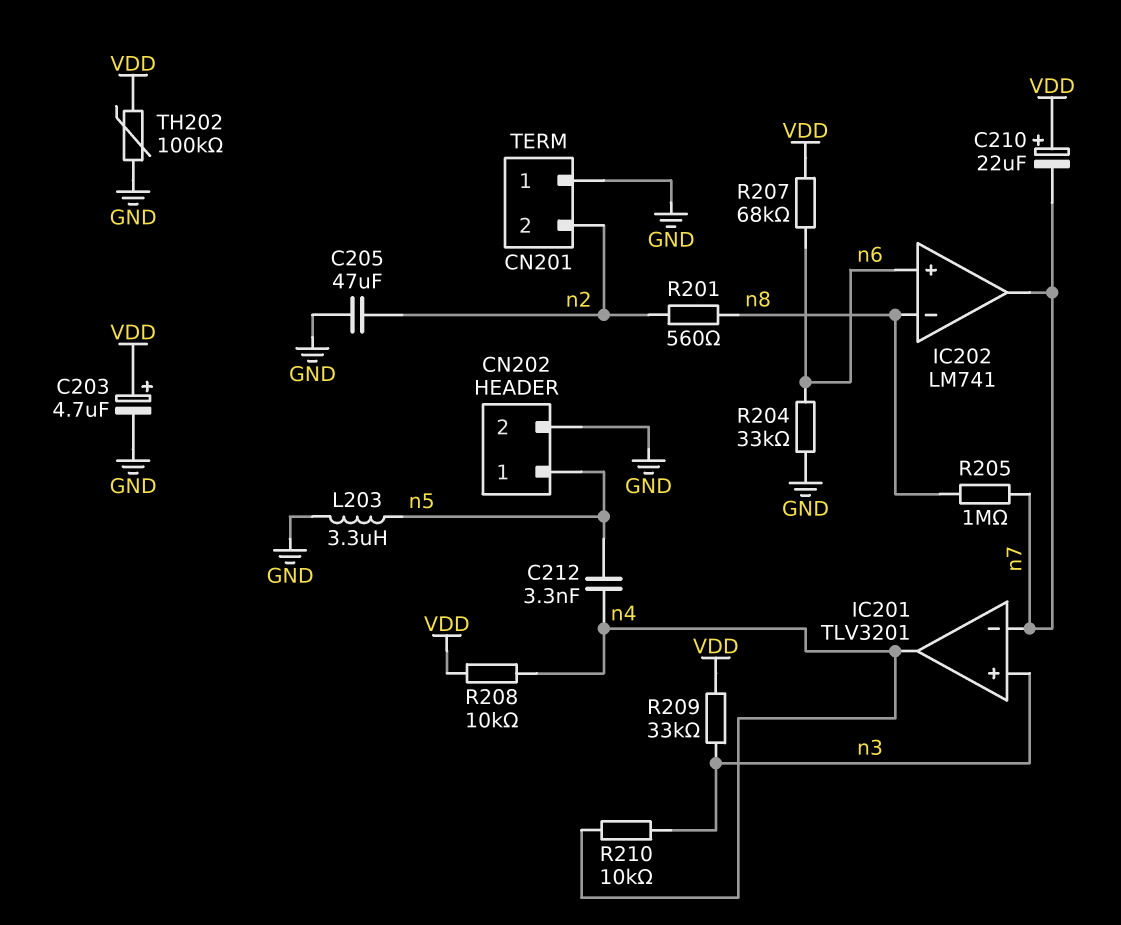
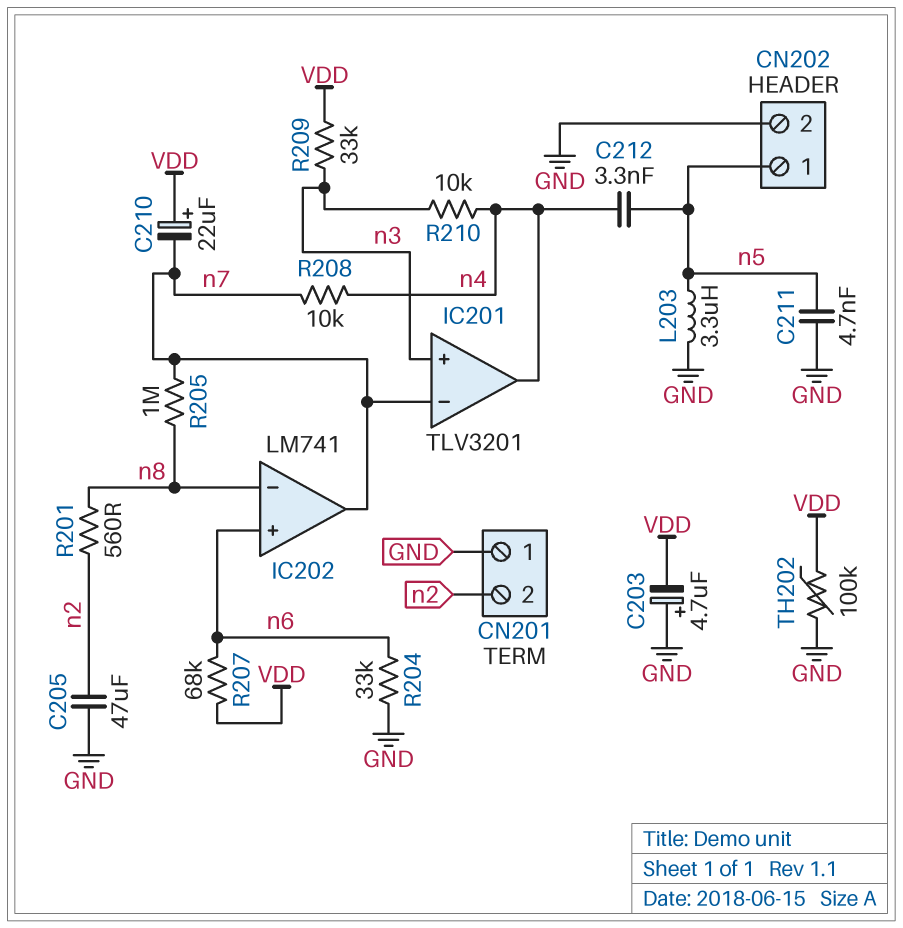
C203: 4.7uF (plus VDD, minus GND) -> 4.7uF (plus GND, minus VDD)
C211: none -> 4.7nF (GND, n5)
R208: 10k (VDD, n4) -> 10k (n4, n7)

